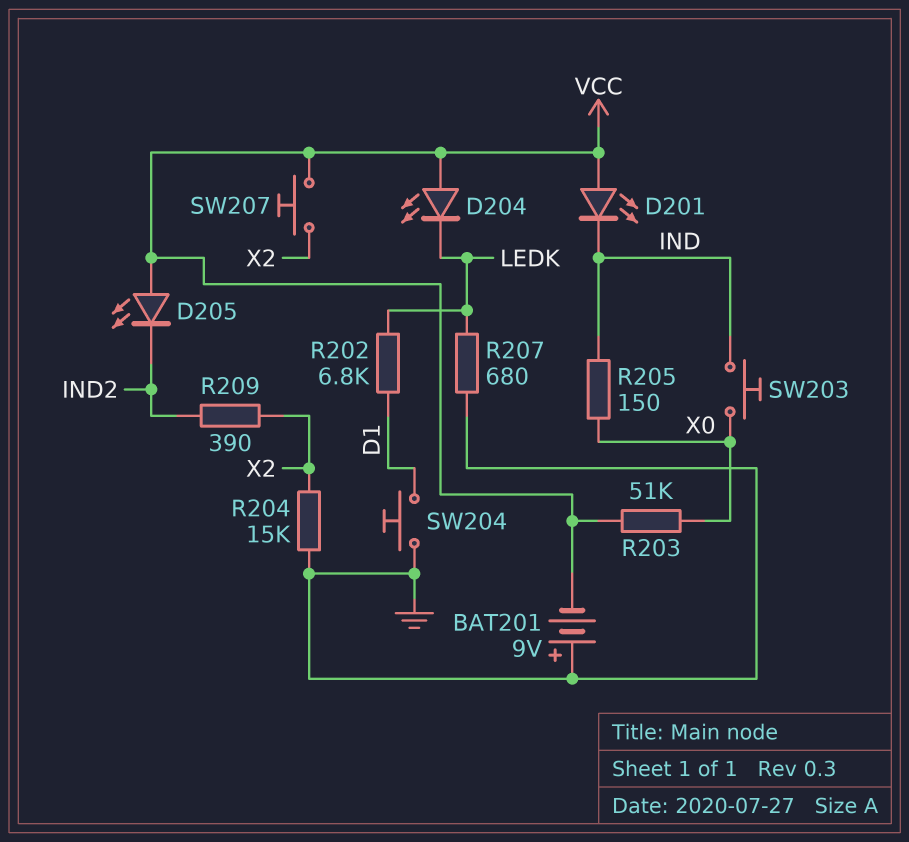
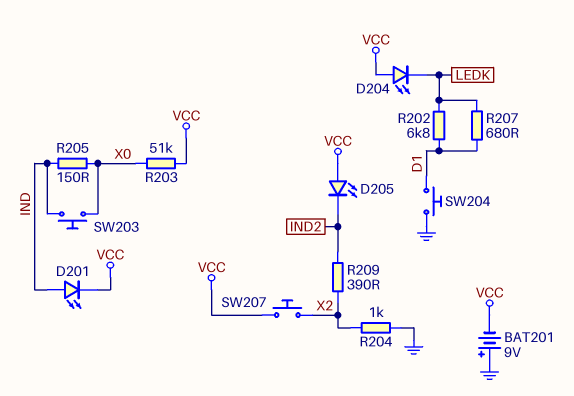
D201: LED (A VCC, K IND) -> LED (A IND, K VCC)
R204: 15k (GND, X2) -> 1k (GND, X2)
R207: 680 (GND, LEDK) -> 680 (D1, LEDK)

